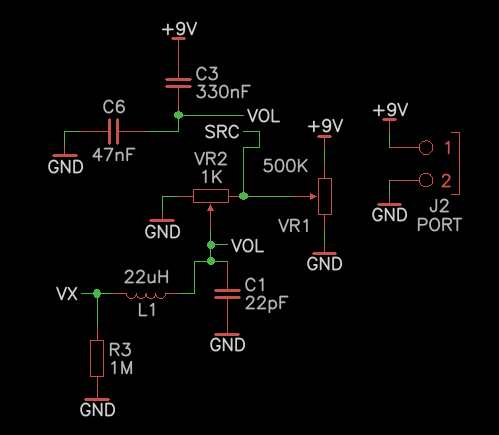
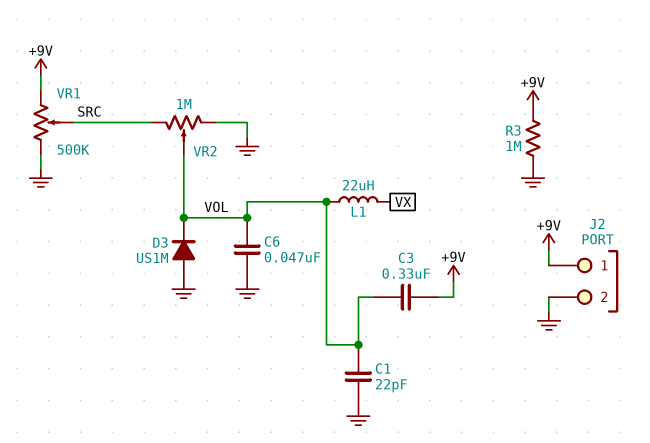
D3: none -> diode US1M (A GND, K VOL)
R3: 1M (GND, VX) -> 1M (+9V, GND)
VR2: 1k (GND, SRC, wiper VOL) -> 1M (GND, SRC, wiper VOL)

